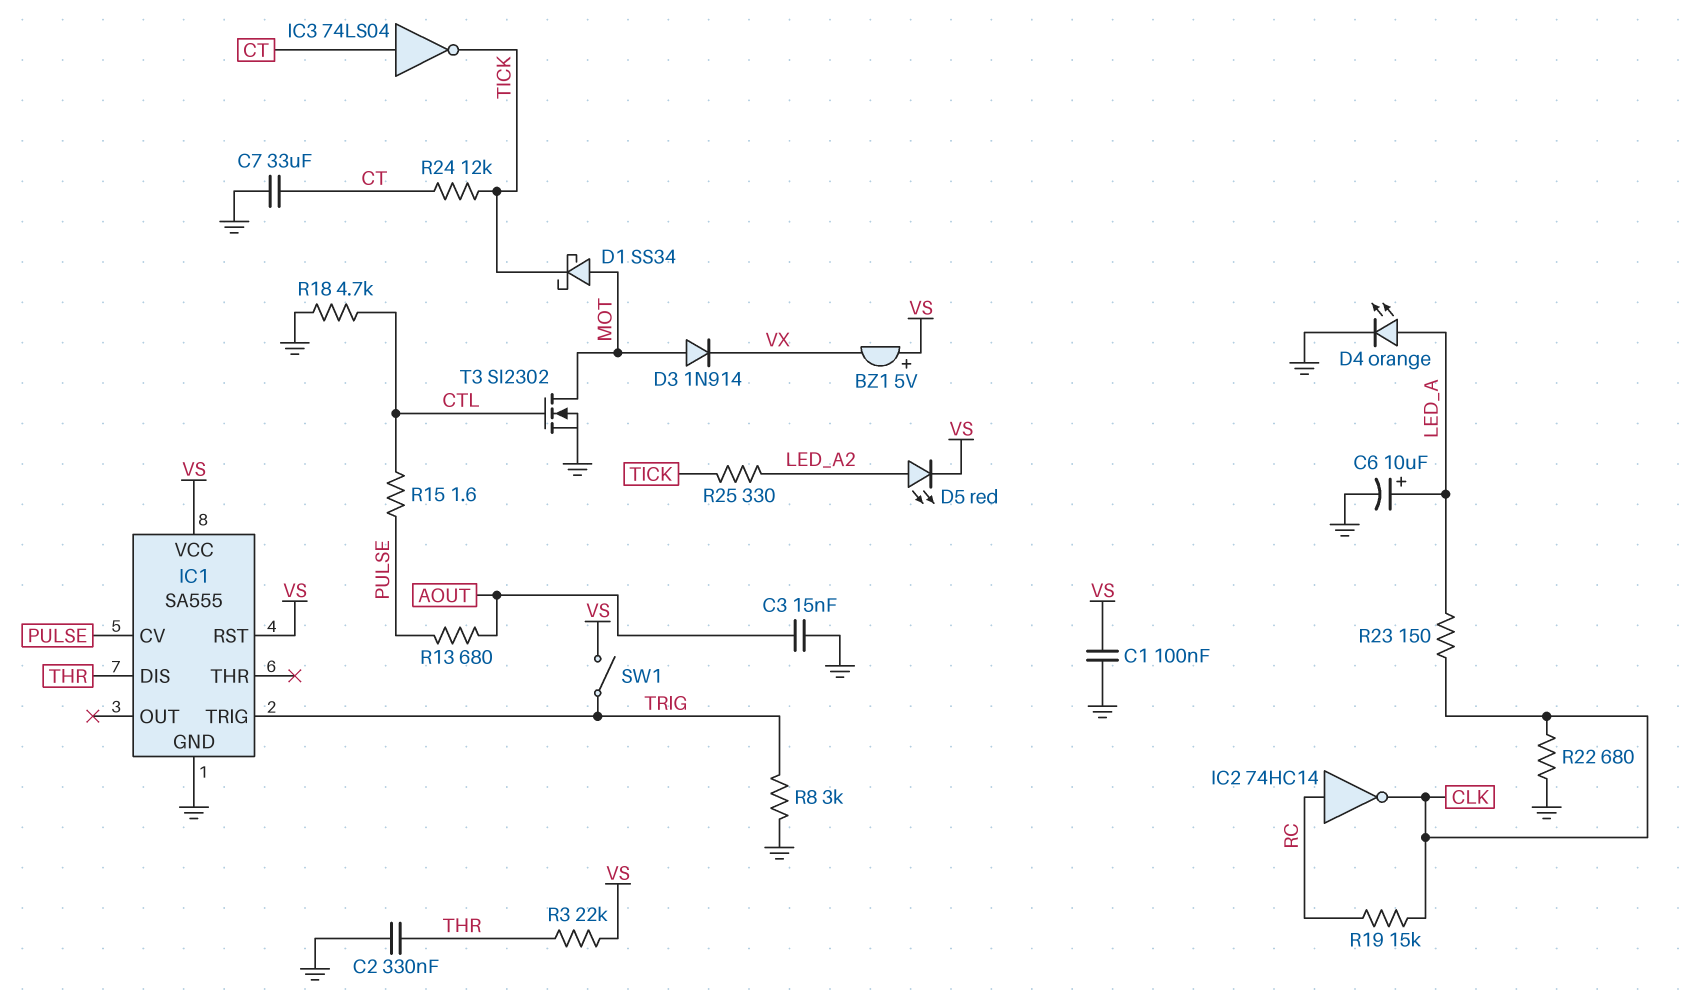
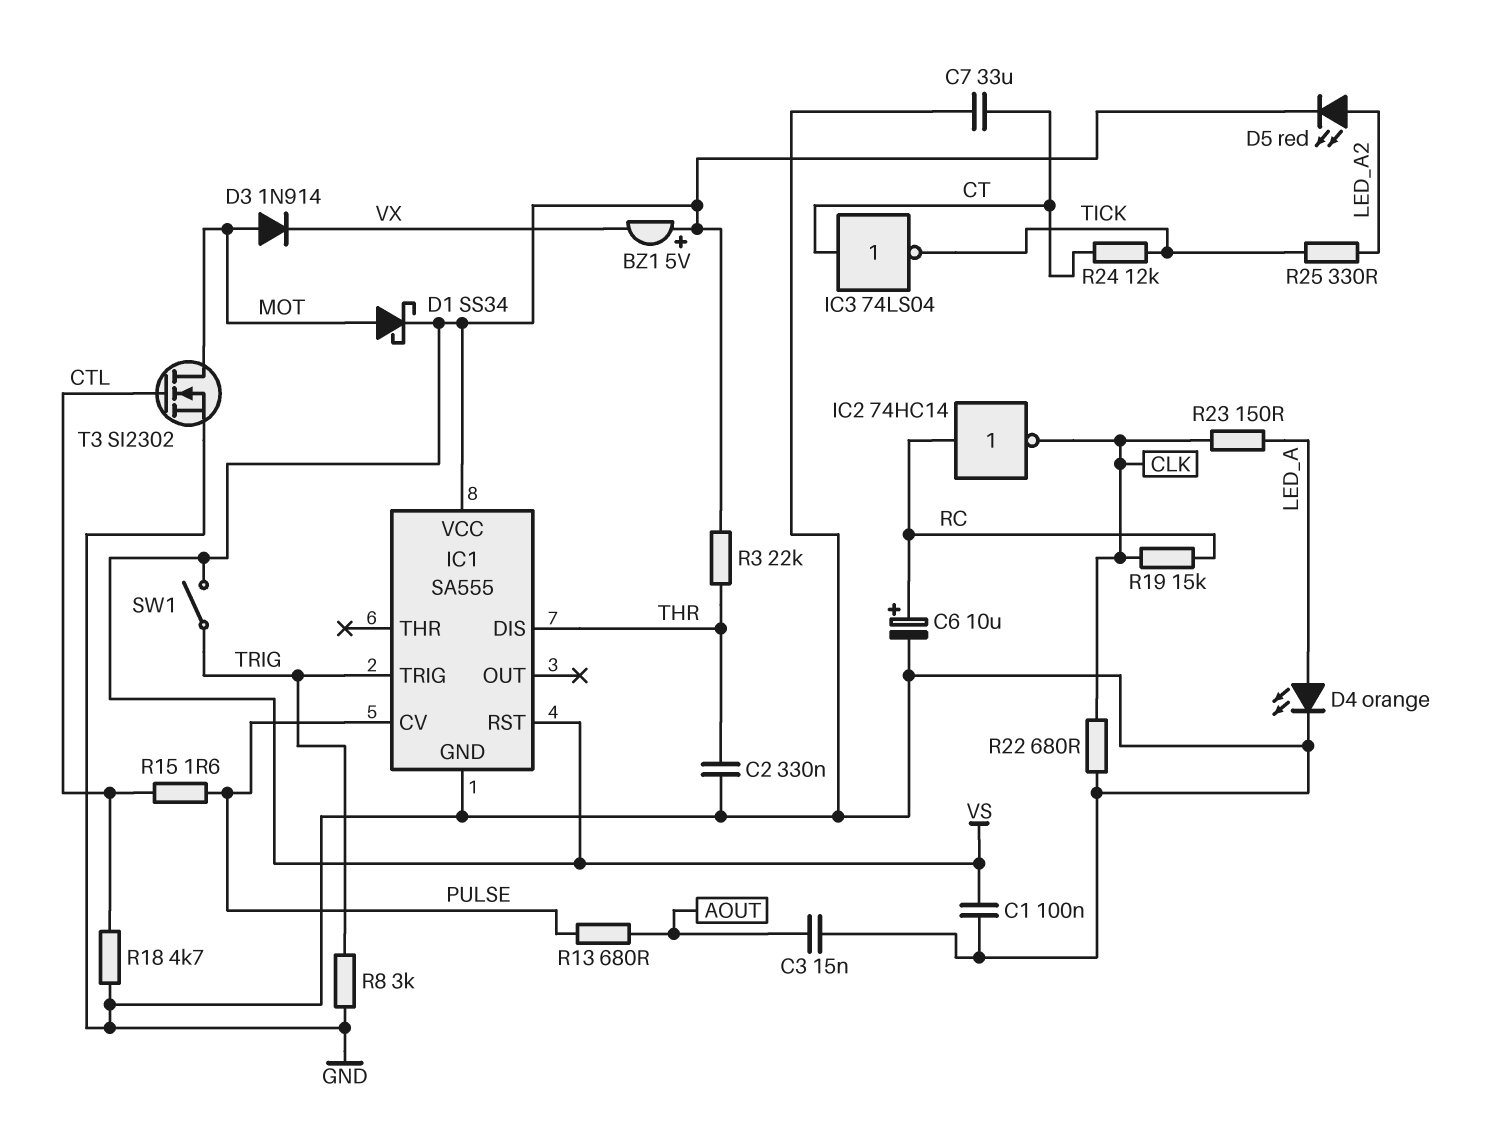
C6: 10uF (plus LED_A, minus GND) -> 10uF (plus RC, minus GND)
D1: schottky SS34 (A MOT, K TICK) -> schottky SS34 (A MOT, K VS)

